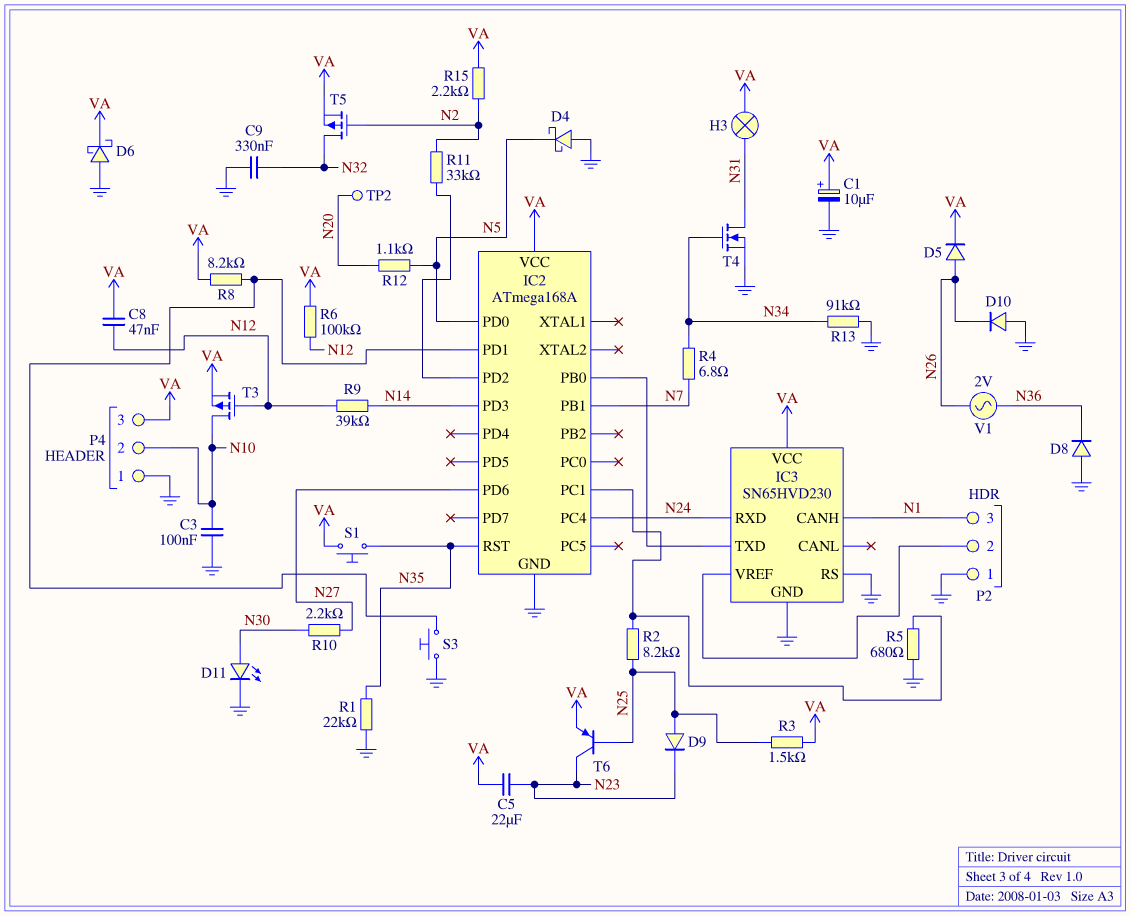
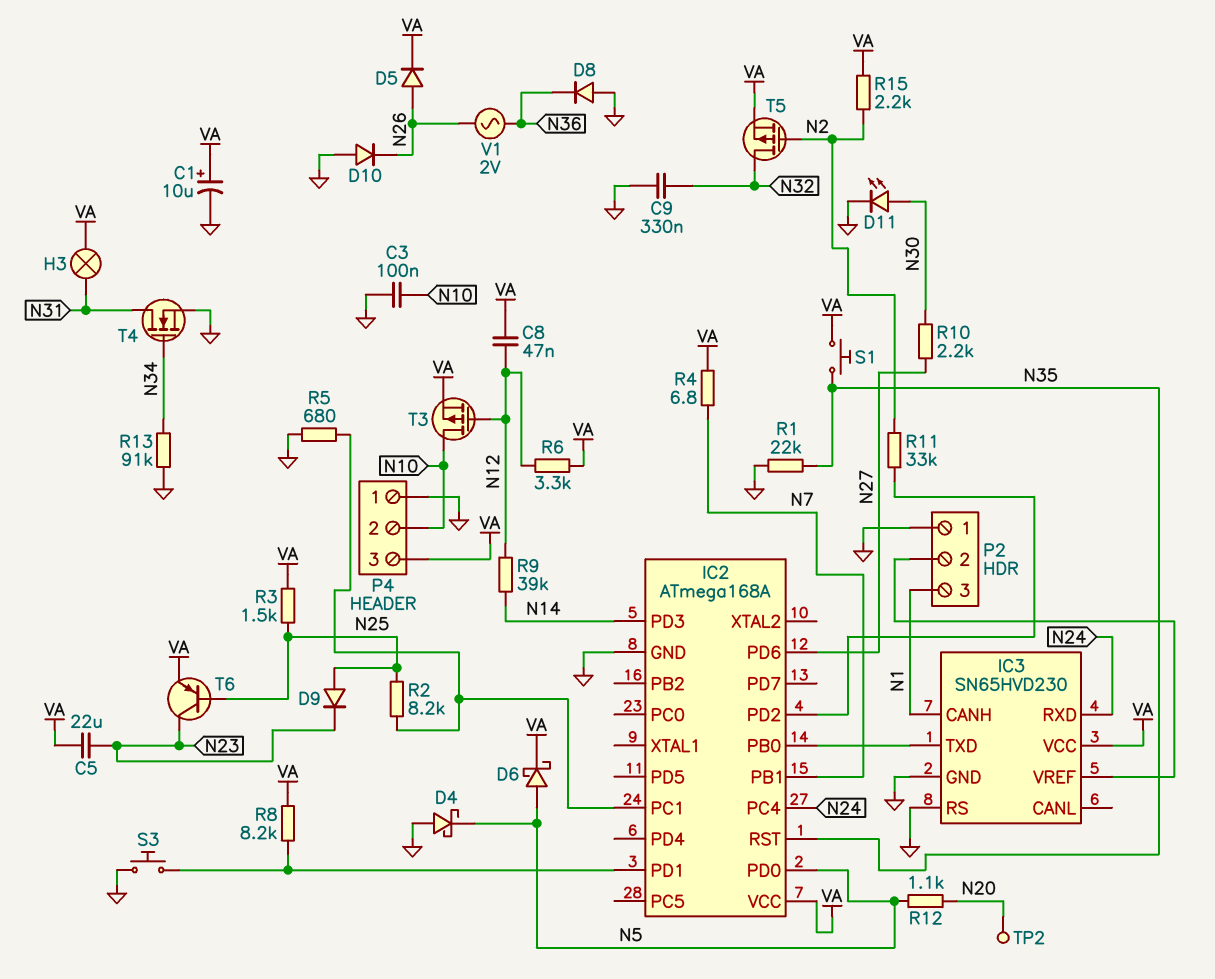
D6: schottky (A GND, K VA) -> schottky (A N5, K VA)
R4: 6.8 (N7, N34) -> 6.8 (N7, VA)
R6: 100k (N12, VA) -> 3.3k (N12, VA)

